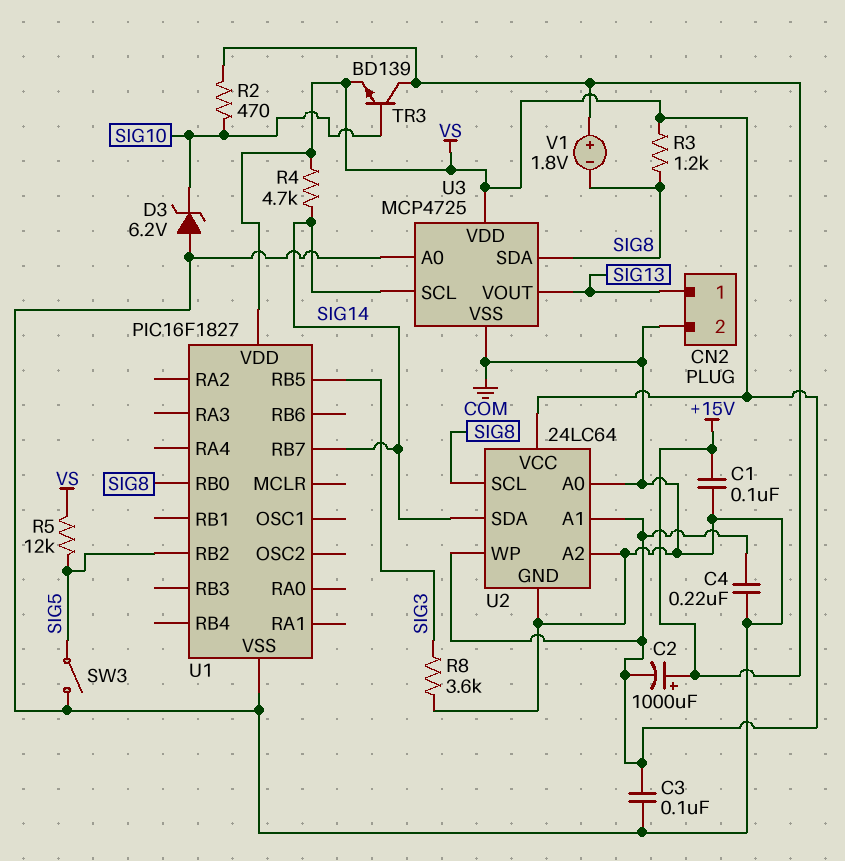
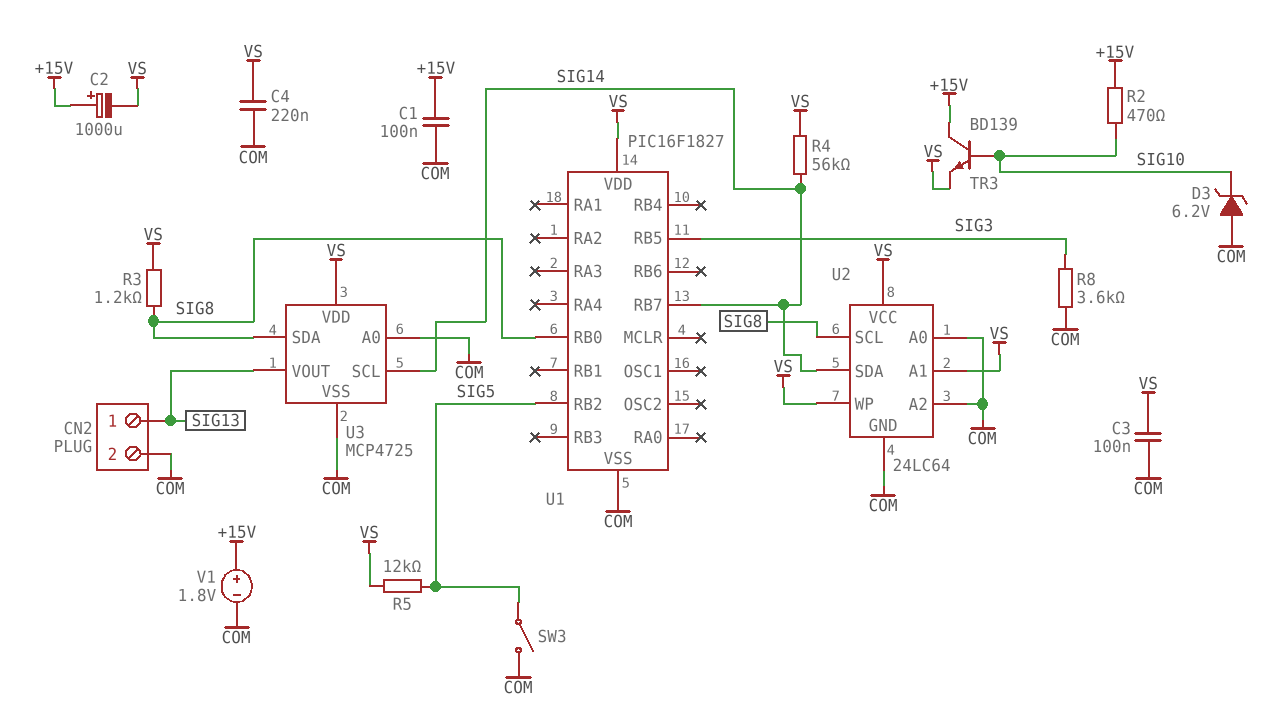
R4: 4.7k (SIG14, VS) -> 56k (SIG14, VS)
V1: 1.8V (plus +15V, minus SIG8) -> 1.8V (plus +15V, minus COM)

